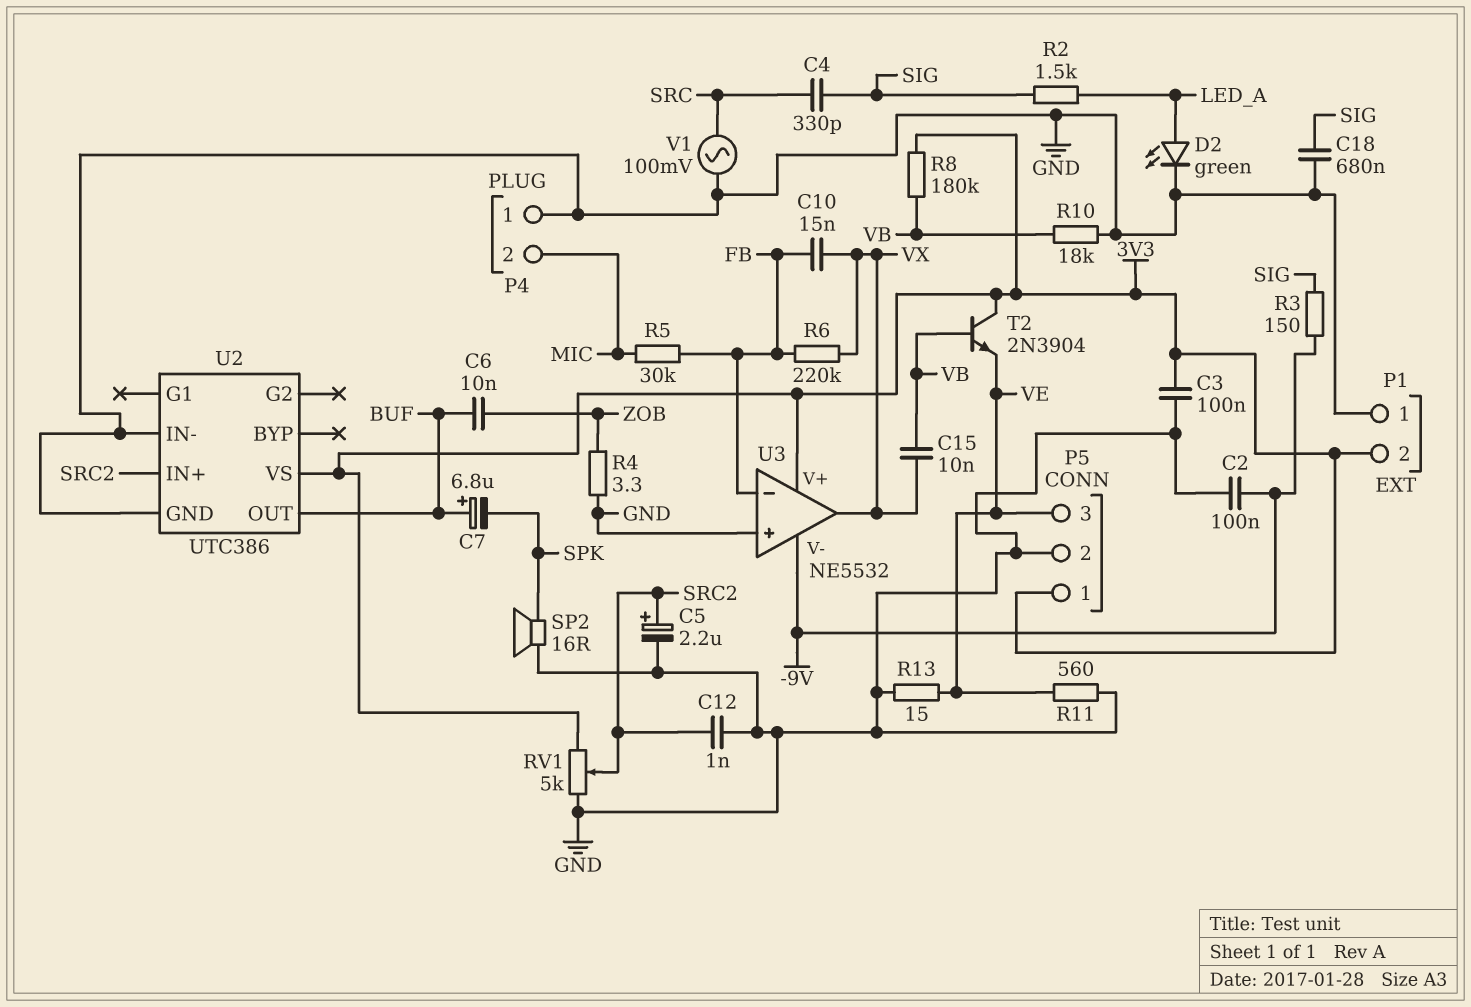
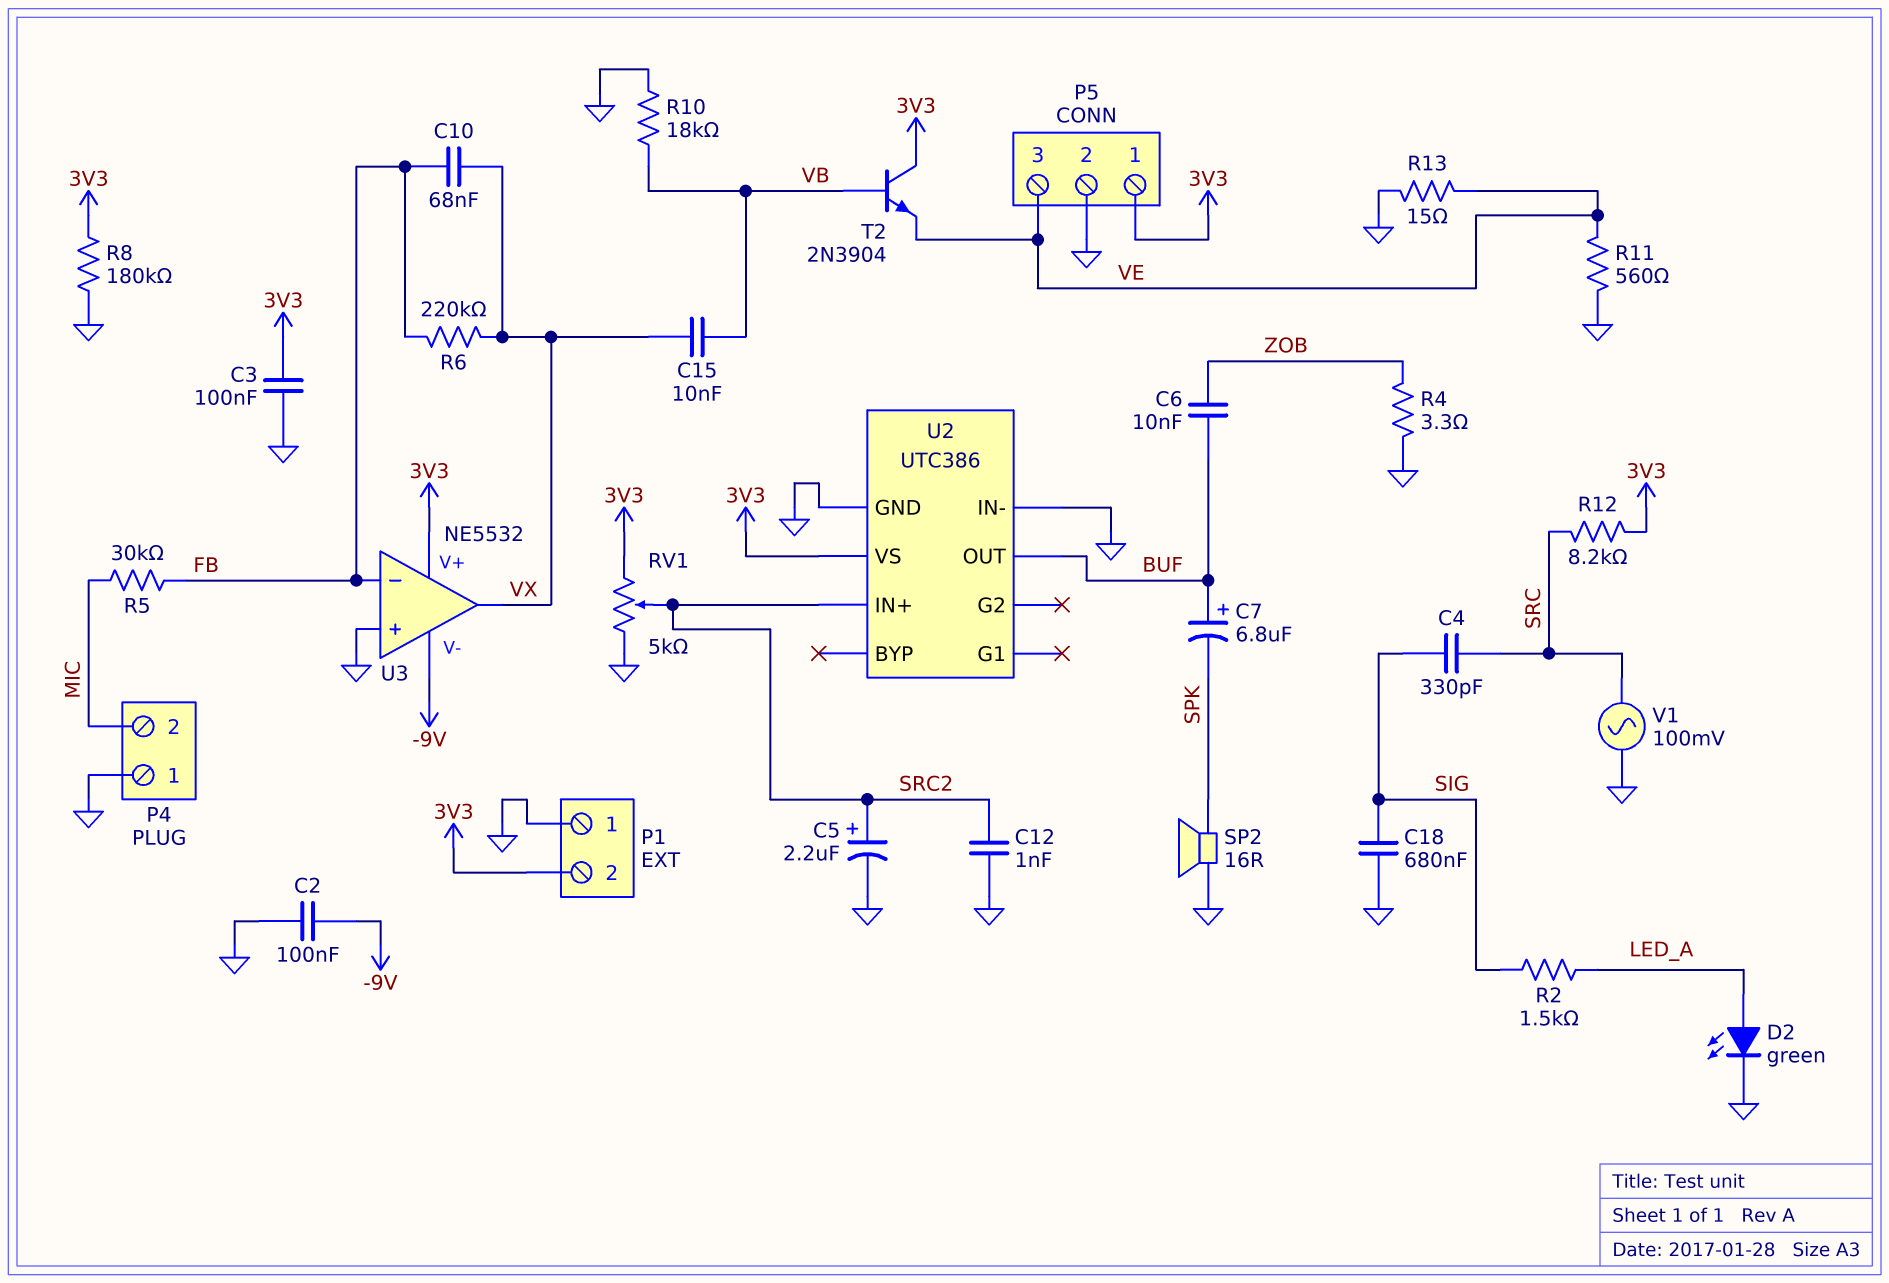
C10: 15nF (FB, VX) -> 68nF (FB, VX)
R3: 150 (-9V, SIG) -> none
R8: 180k (3V3, VB) -> 180k (3V3, GND)
R12: none -> 8.2k (3V3, SRC)

